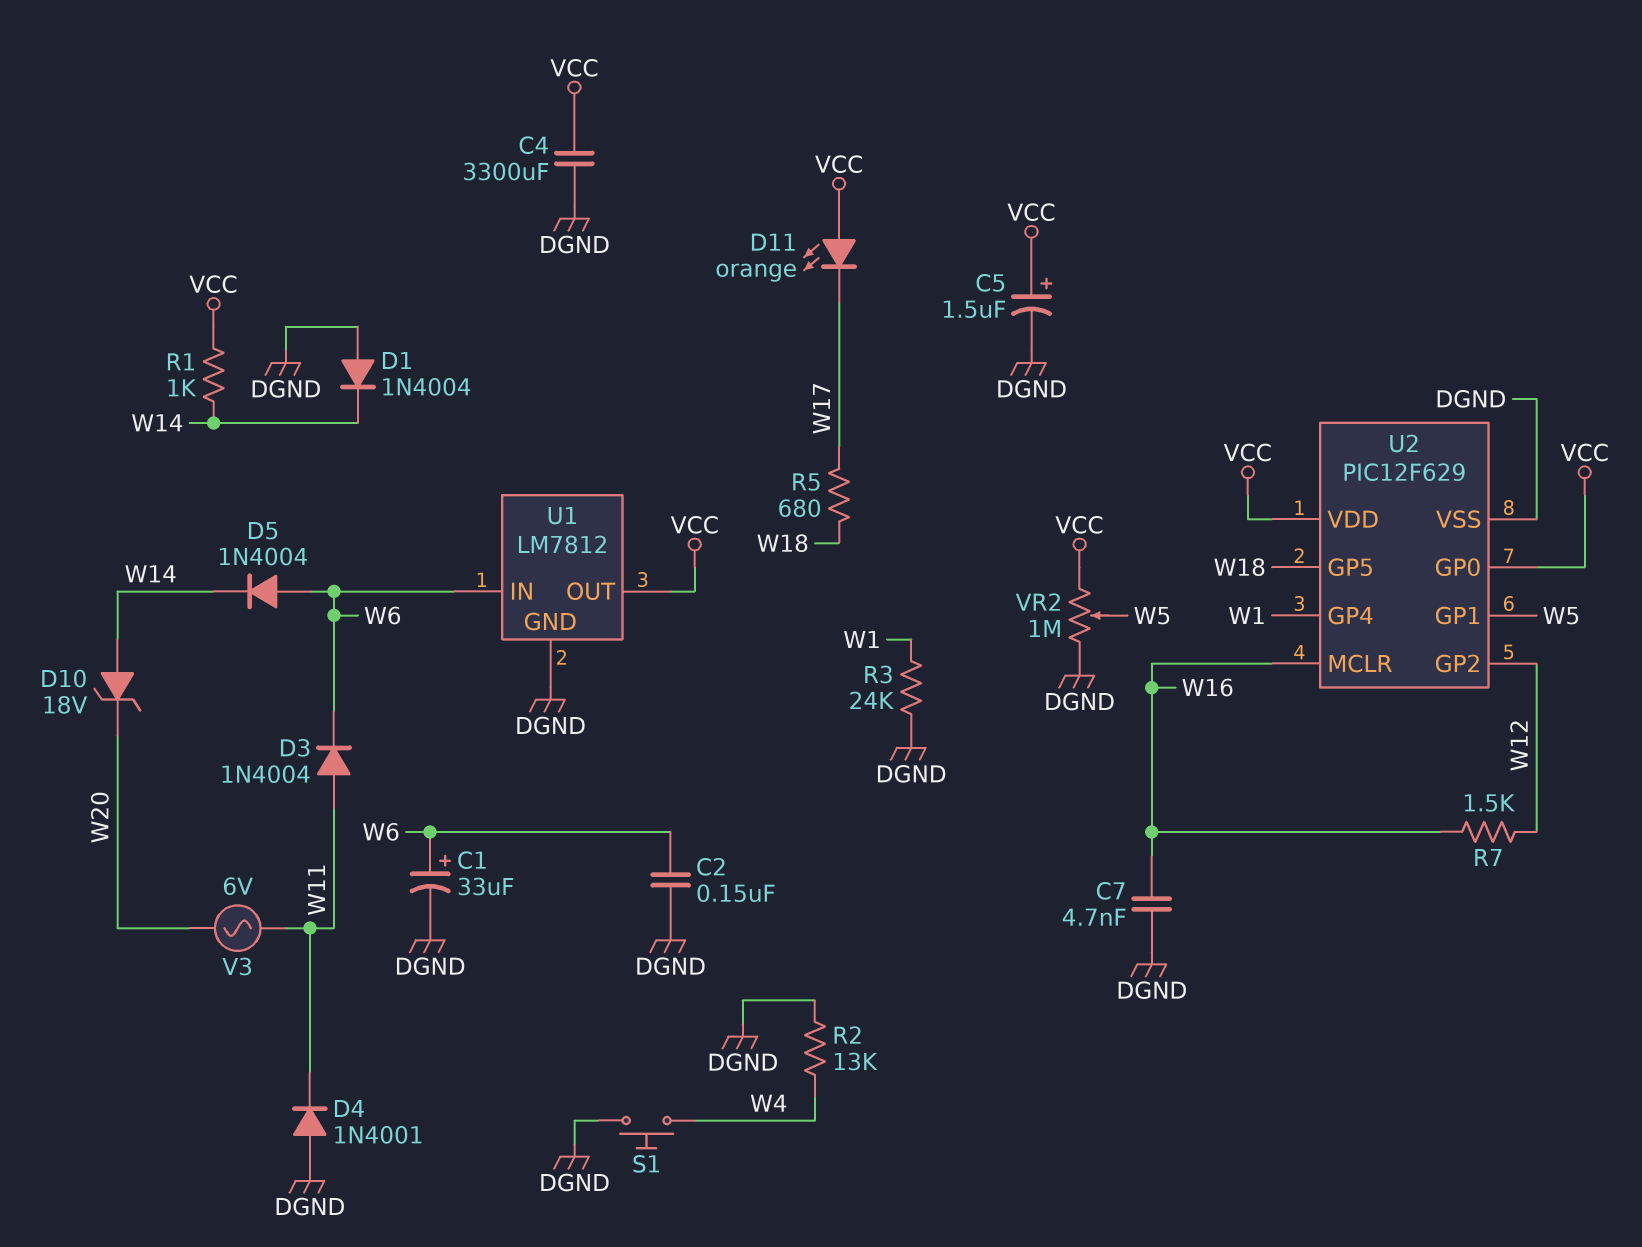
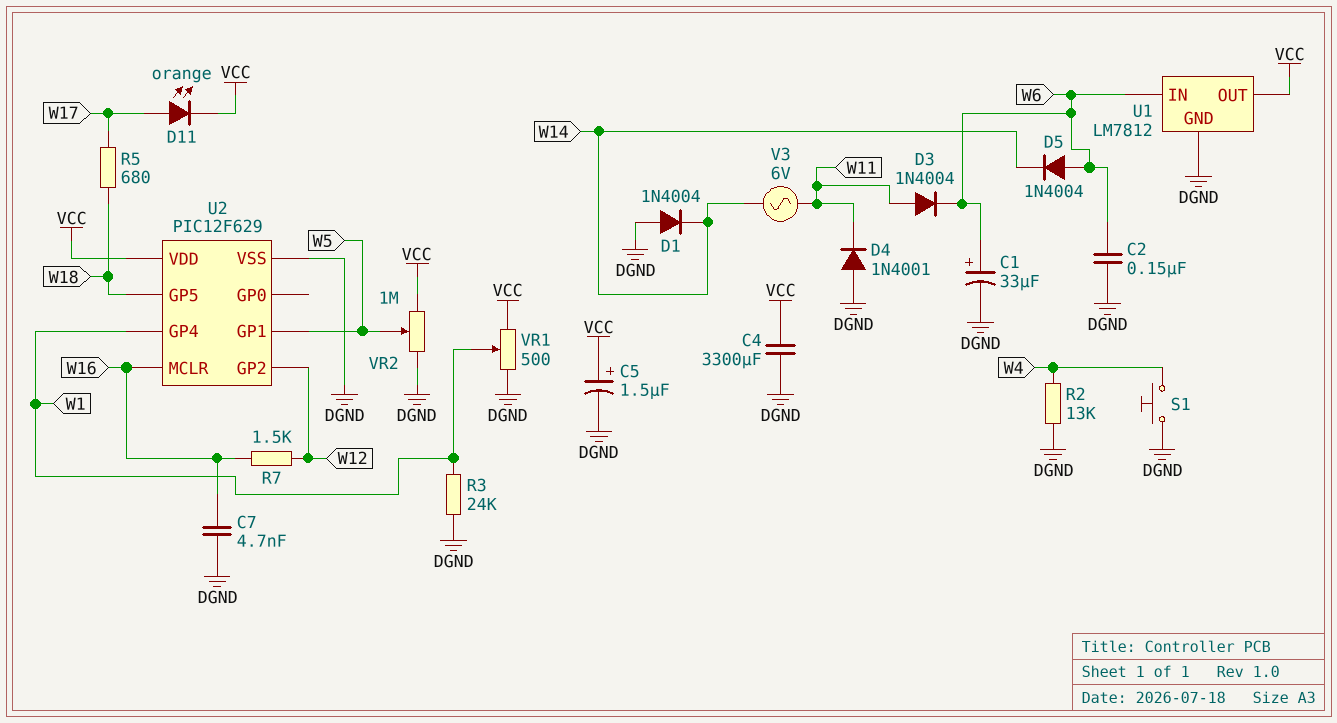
D10: zener 18V (A W14, K W20) -> none
D11: LED orange (A VCC, K W17) -> LED orange (A W17, K VCC)
R1: 1k (VCC, W14) -> none
U2 pin GP0: VCC -> none
V3: AC 6V (W11, W20) -> AC 6V (W11, W14)
VR1: none -> 500 (DGND, VCC, wiper W1)

